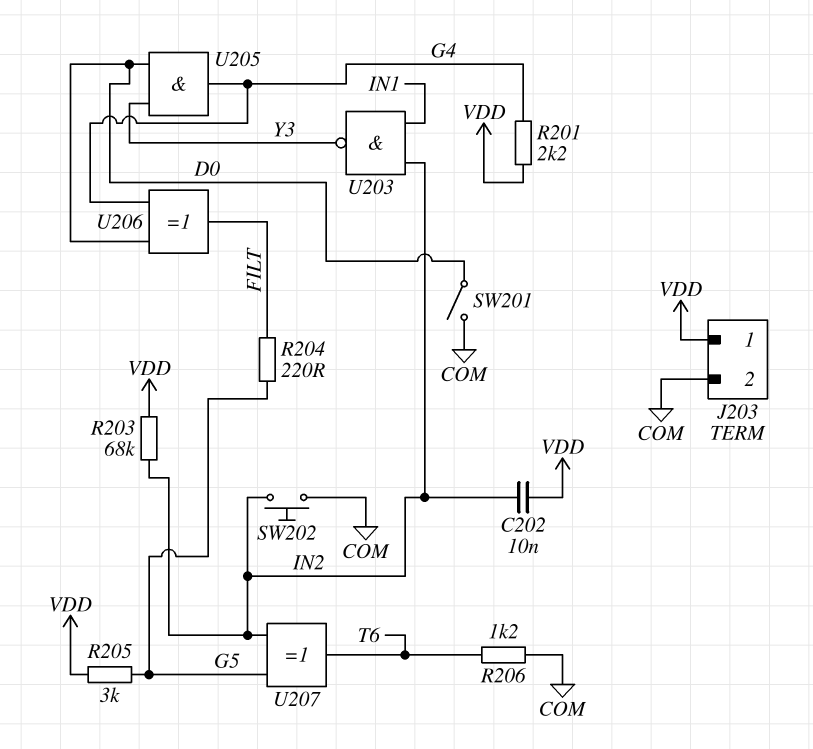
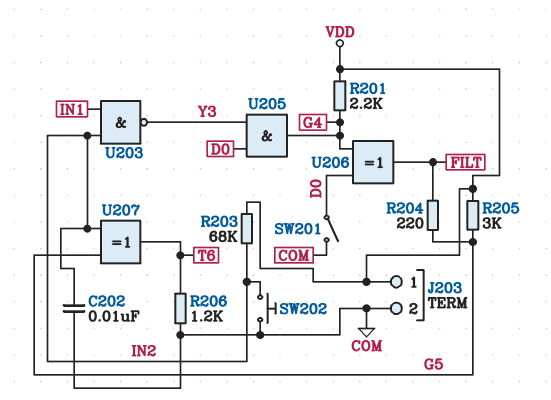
C202: 10nF (IN2, VDD) -> 10nF (COM, IN2)

